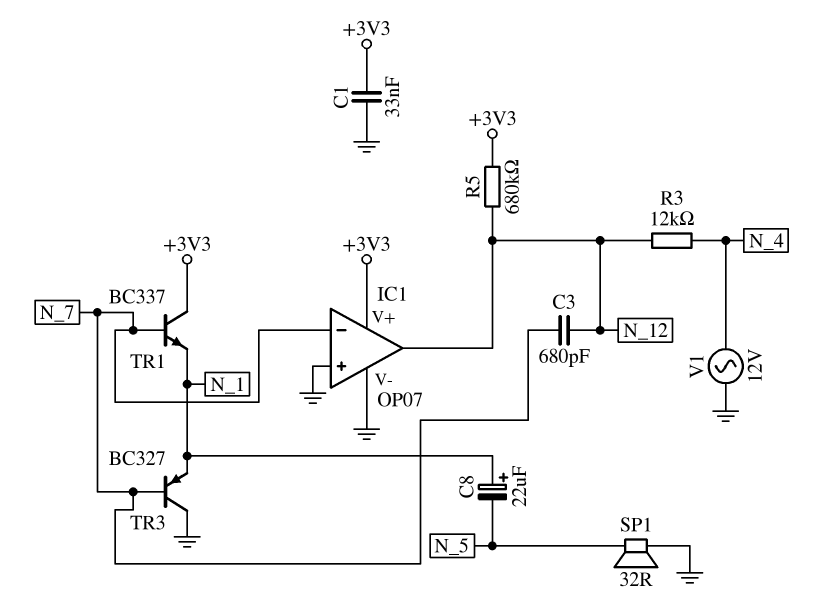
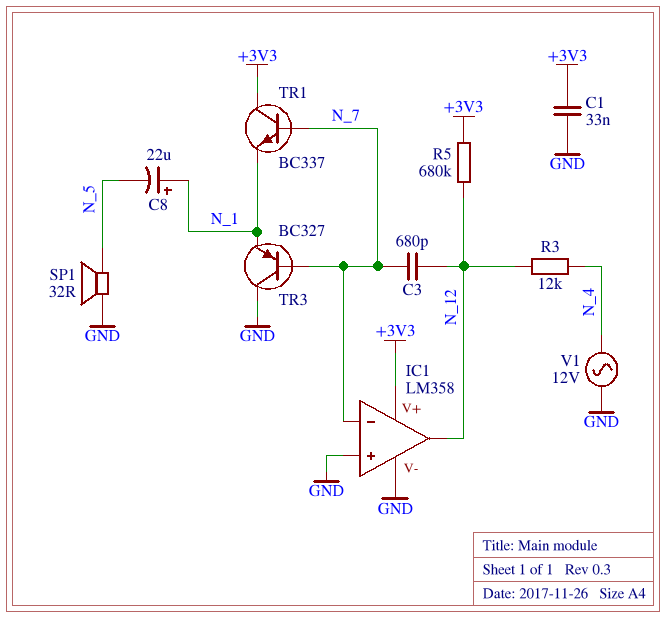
IC1: OP07 -> LM358

